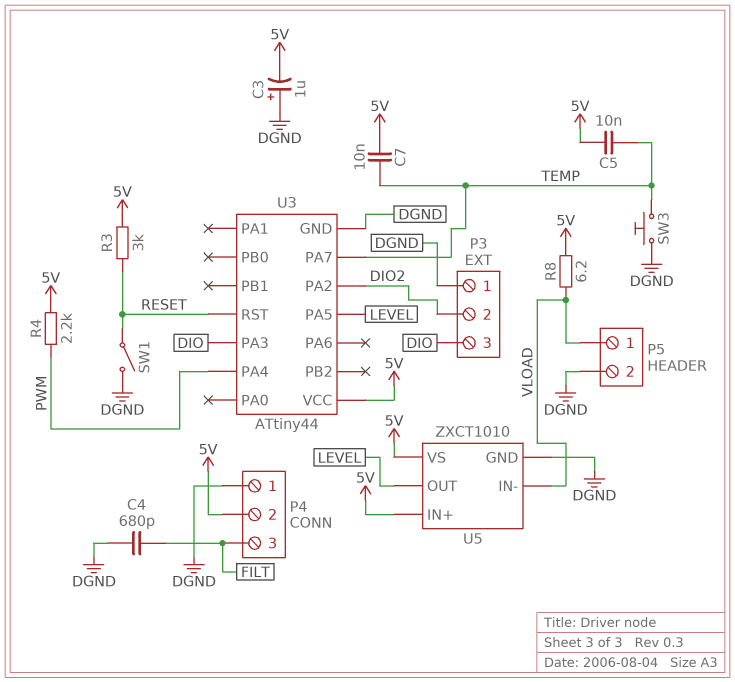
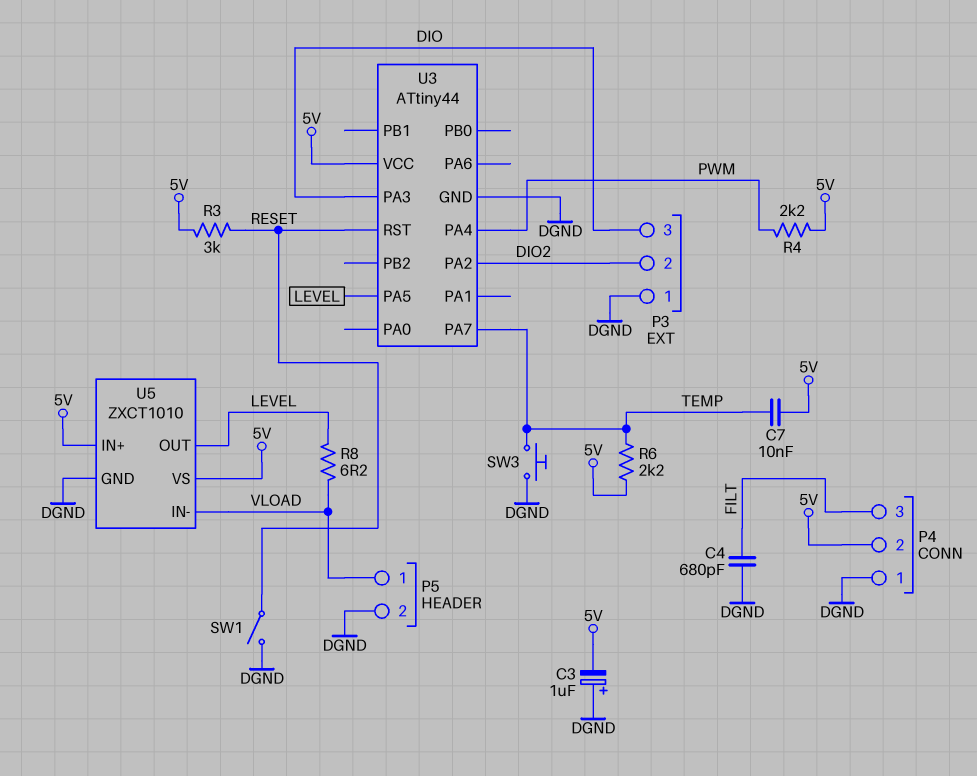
C5: 10nF (5V, TEMP) -> none
R6: none -> 2.2k (5V, TEMP)
R8: 6.2 (5V, VLOAD) -> 6.2 (LEVEL, VLOAD)

